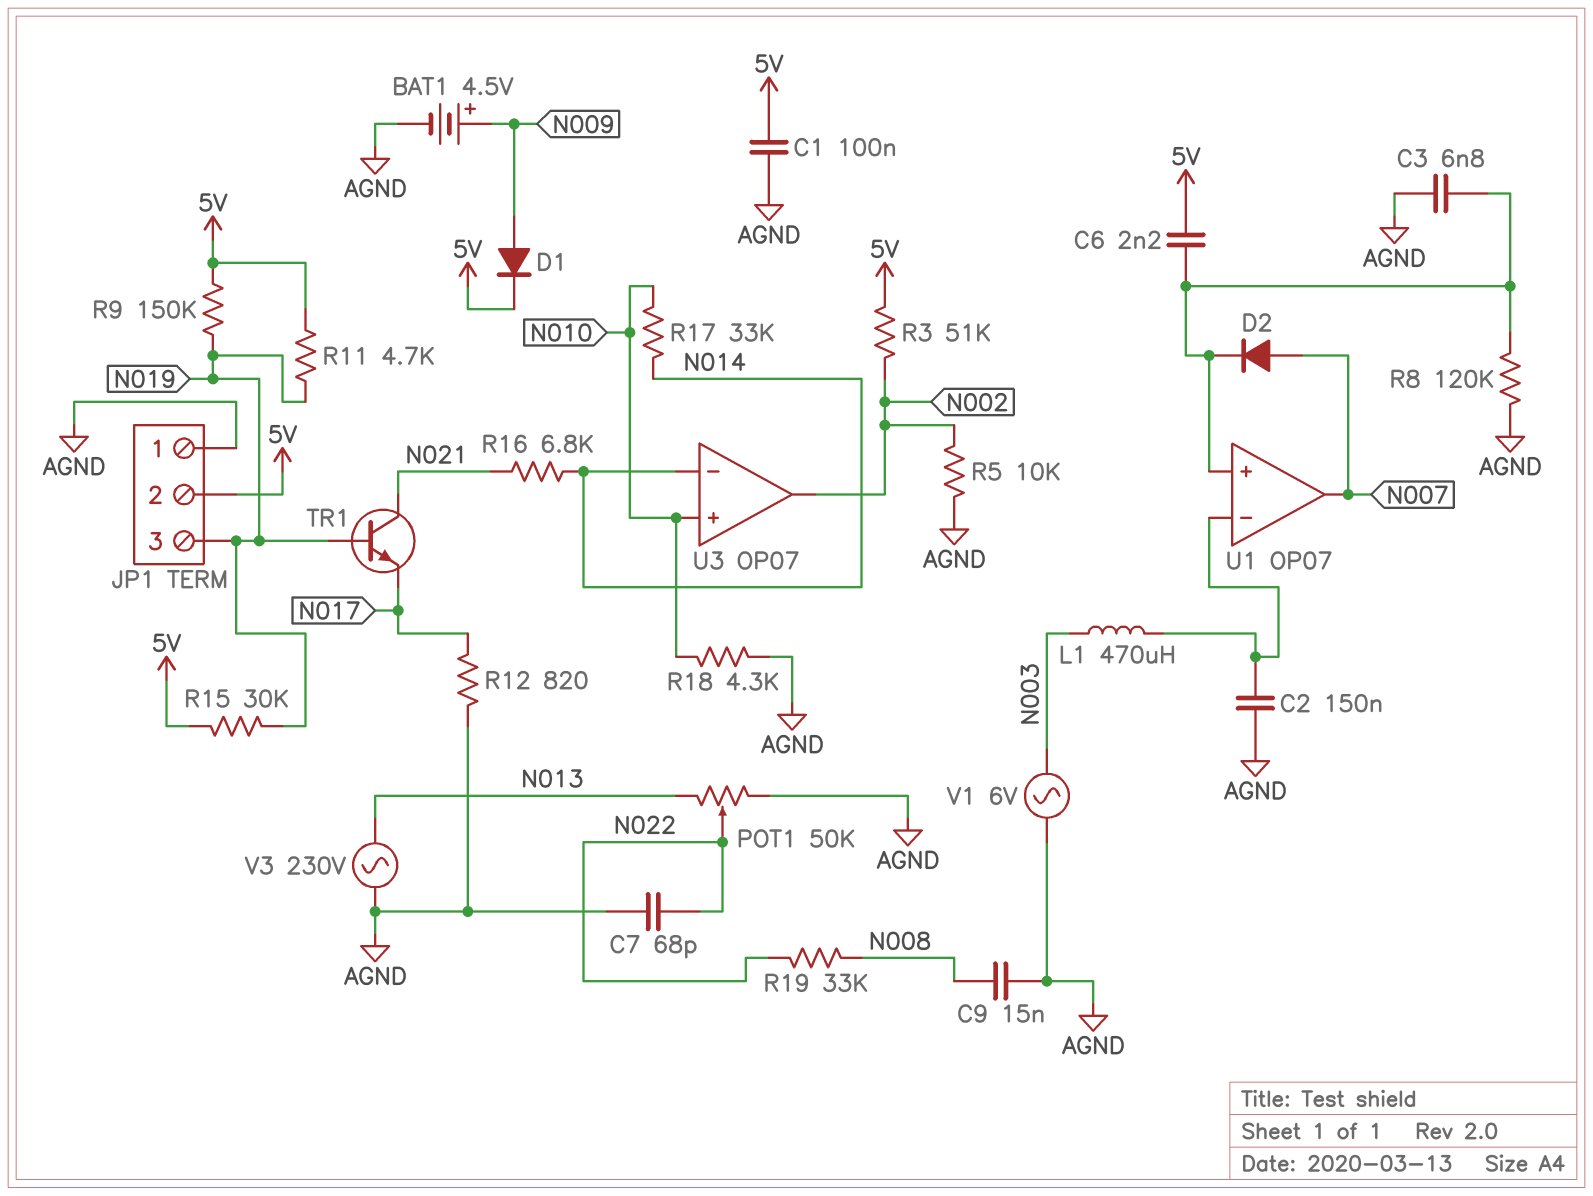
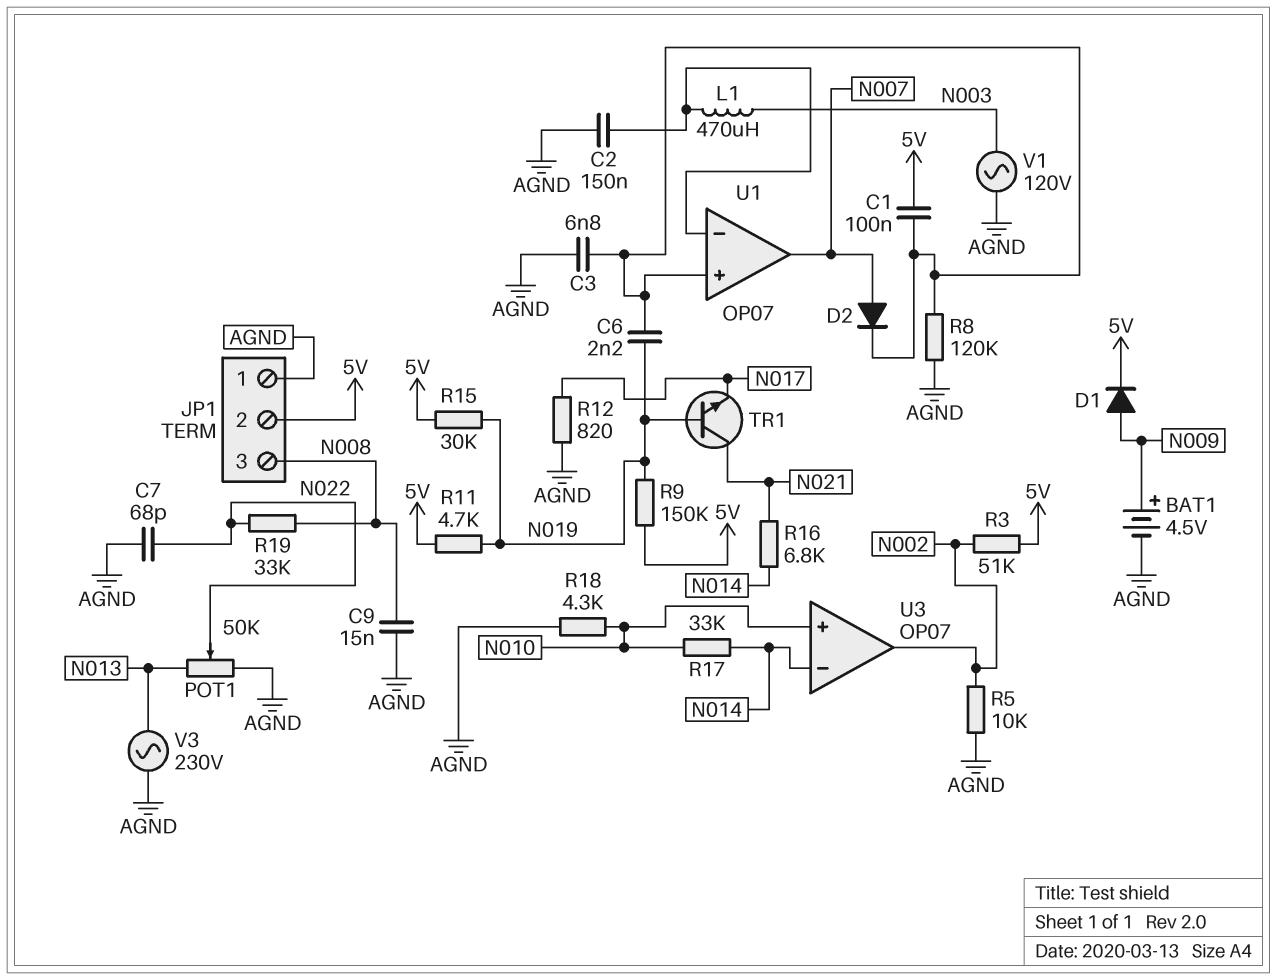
C1: 100nF (5V, AGND) -> 100nF (5V, U1/in+)
C6: 2.2nF (5V, U1/in+) -> 2.2nF (N019, U1/in+)
JP1 pin 3: N019 -> N008
V1: AC 6V (AGND, N003) -> AC 120V (AGND, N003)

